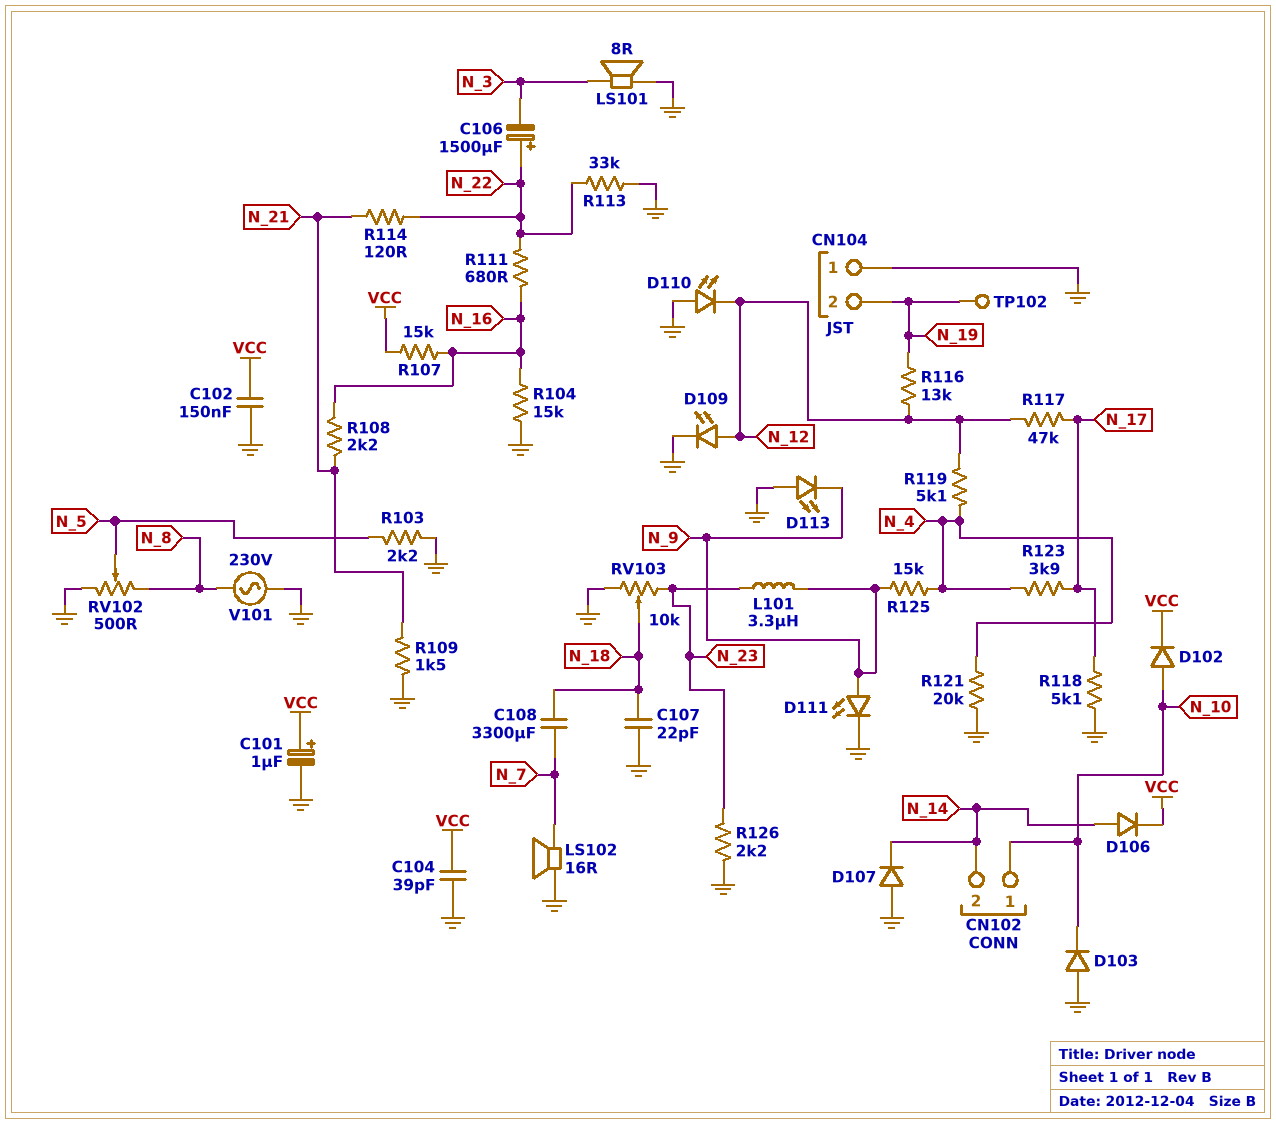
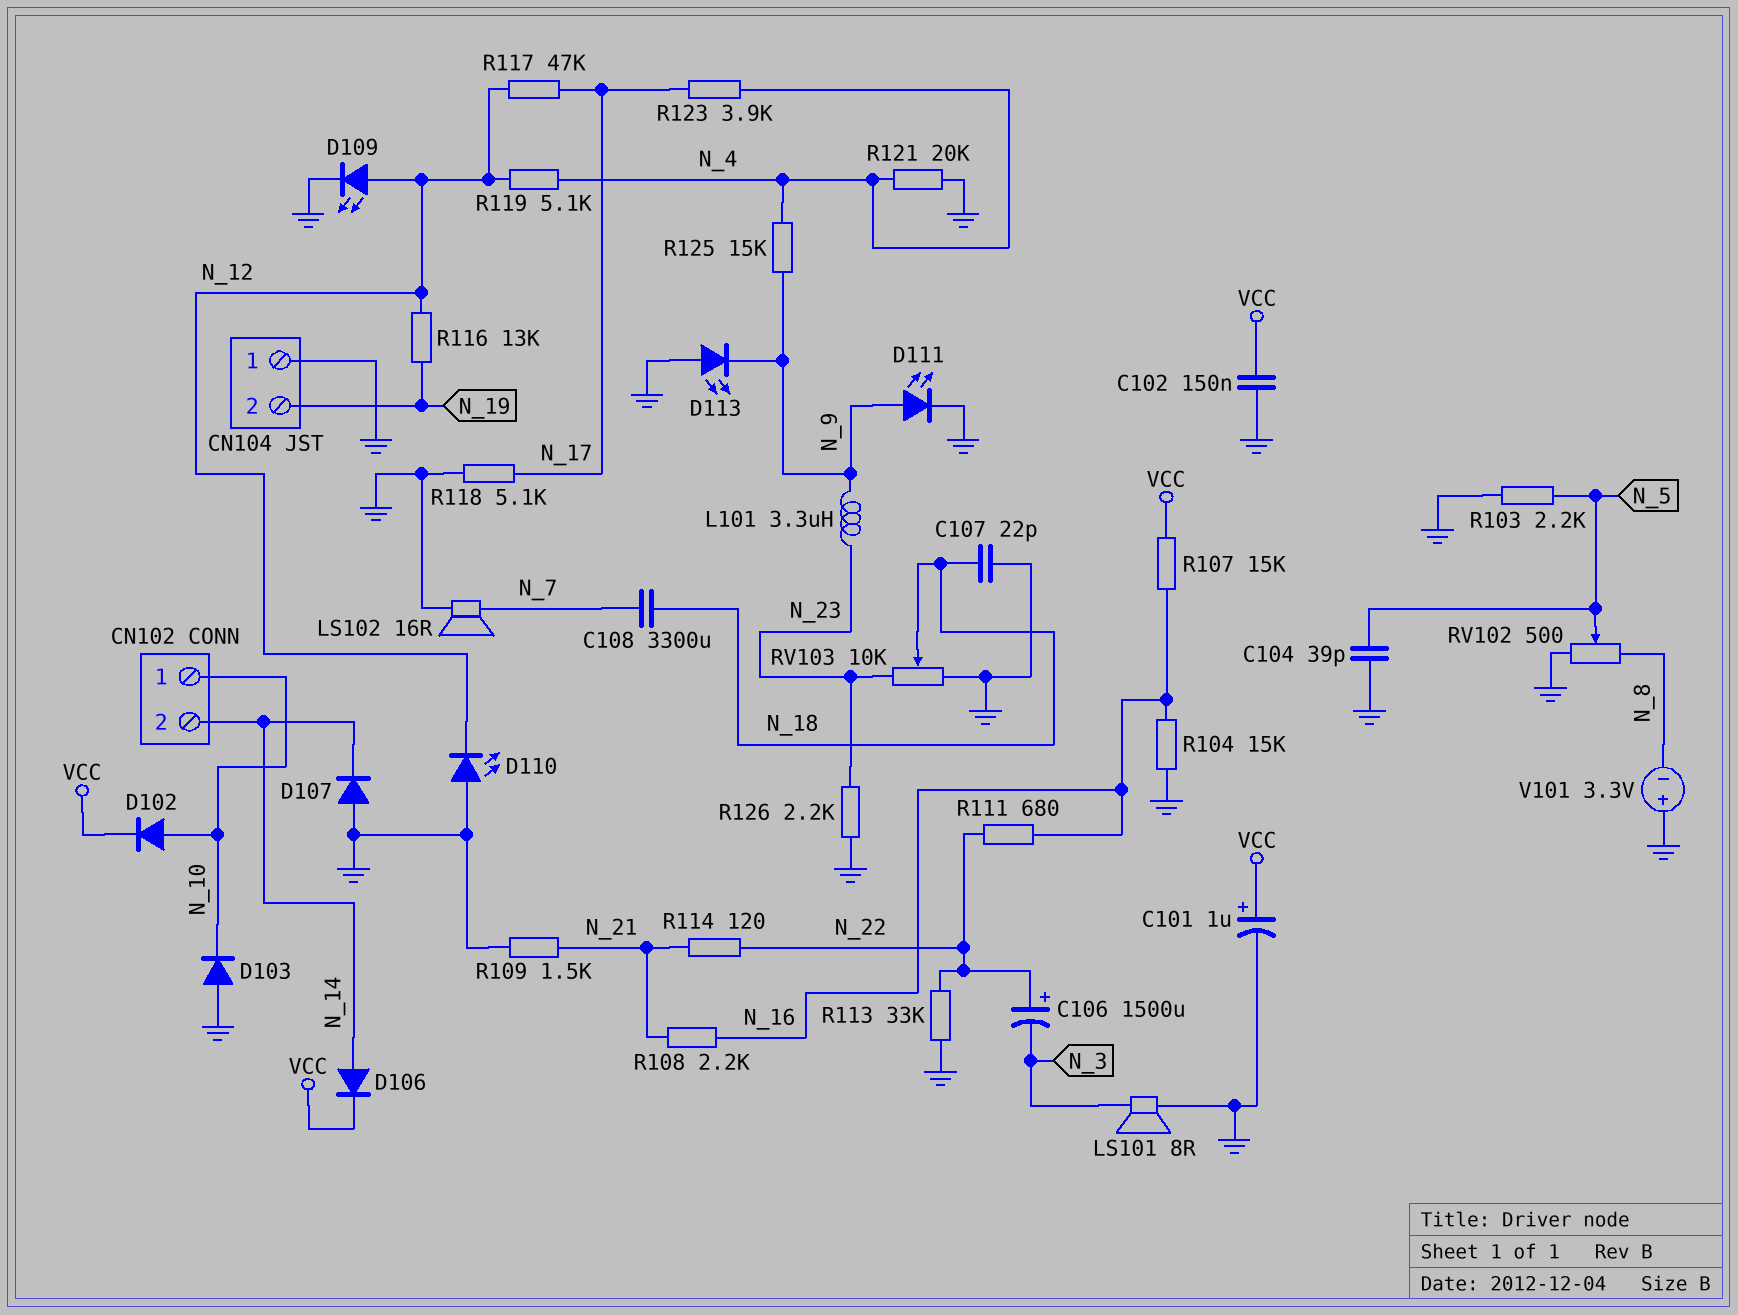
C104: 39pF (GND, VCC) -> 39pF (GND, N_5)
TP102: test point (N_19) -> none
V101: AC 230V (GND, N_8) -> 3.3V (plus GND, minus N_8)

